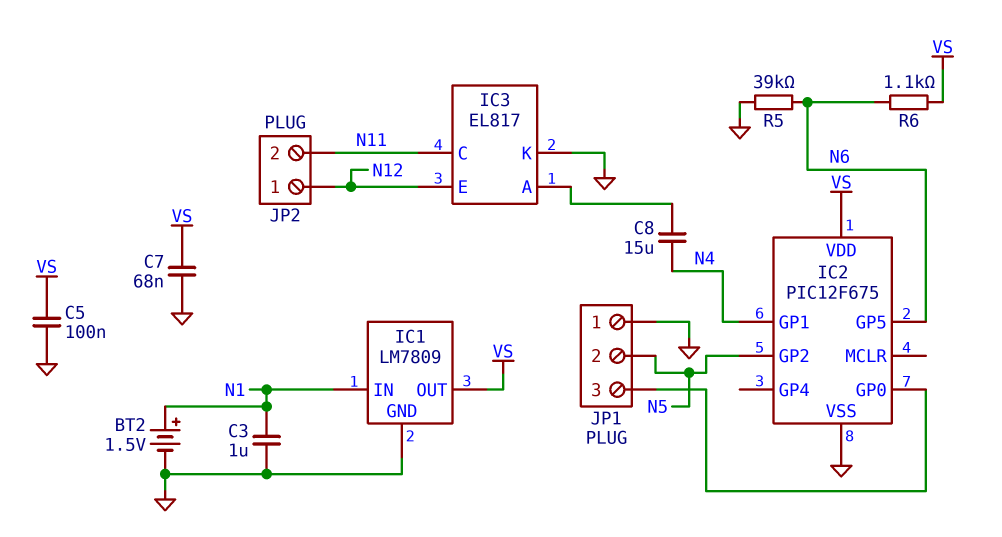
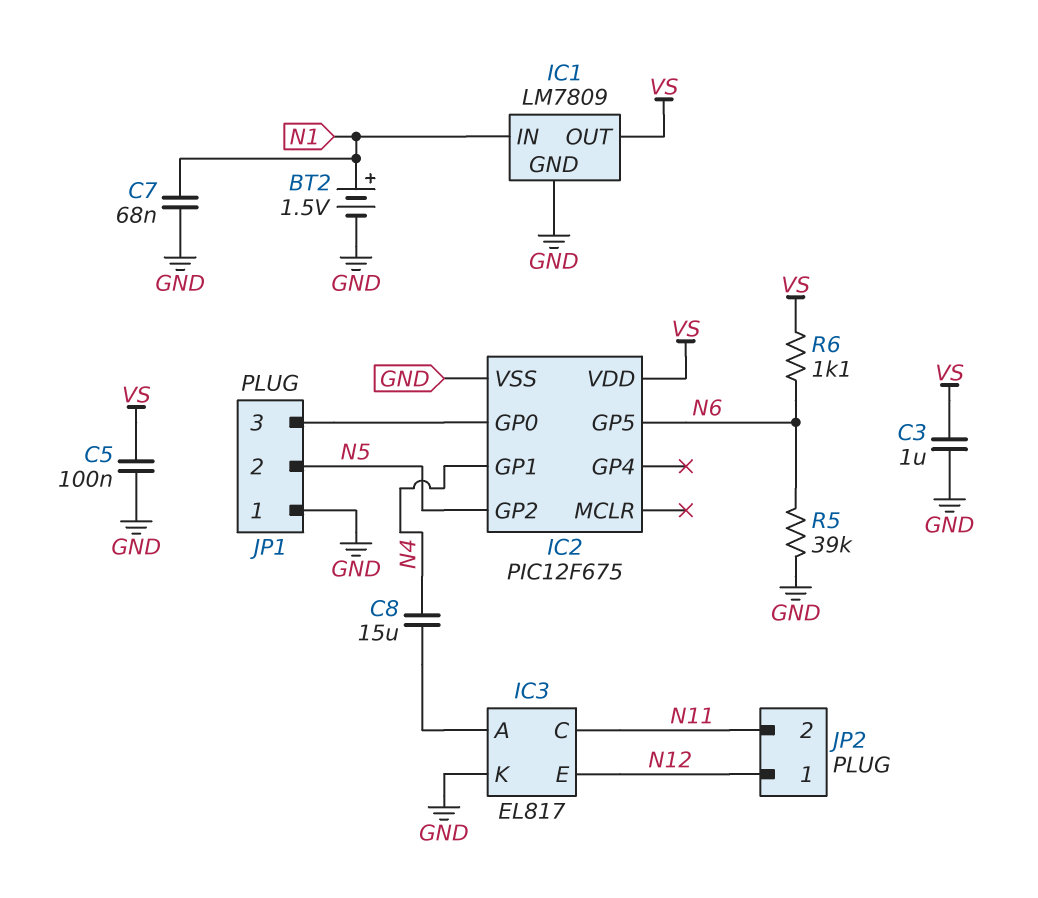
C3: 1uF (GND, N1) -> 1uF (GND, VS)
C7: 68nF (GND, VS) -> 68nF (GND, N1)

